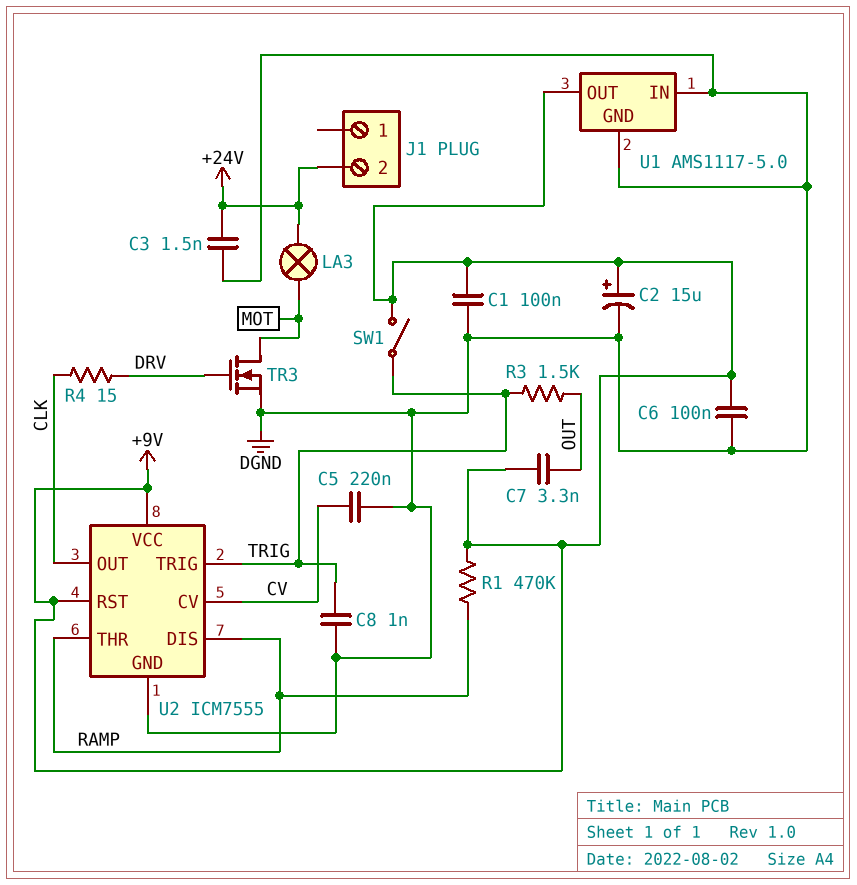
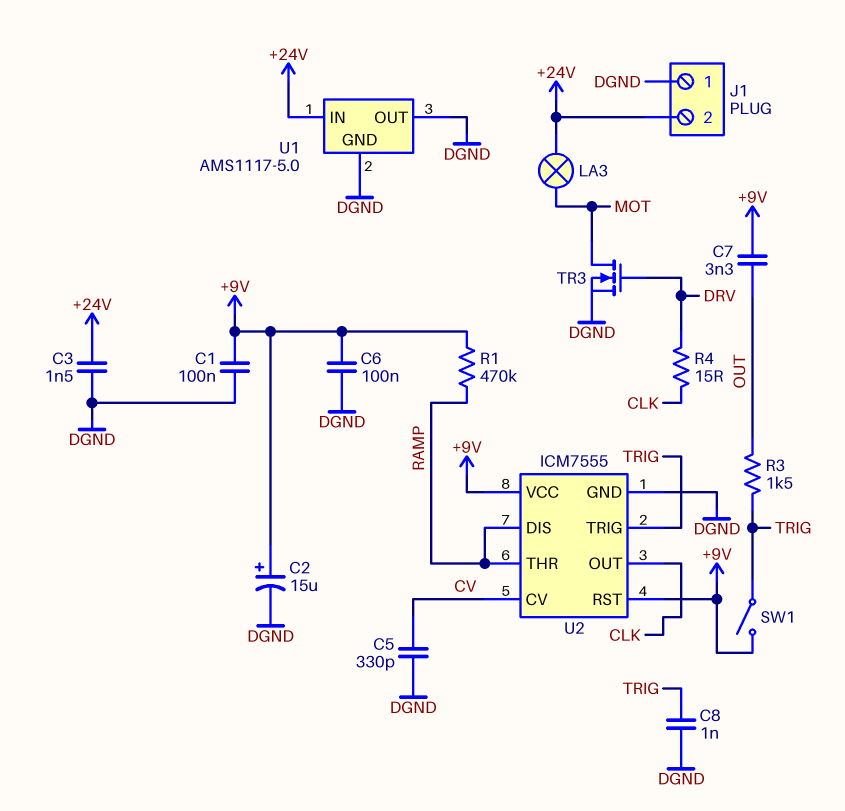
C5: 220nF (CV, DGND) -> 330pF (CV, DGND)
J1 pin 1: none -> DGND
U1 pin IN: DGND -> +24V
U1 pin OUT: +9V -> DGND

